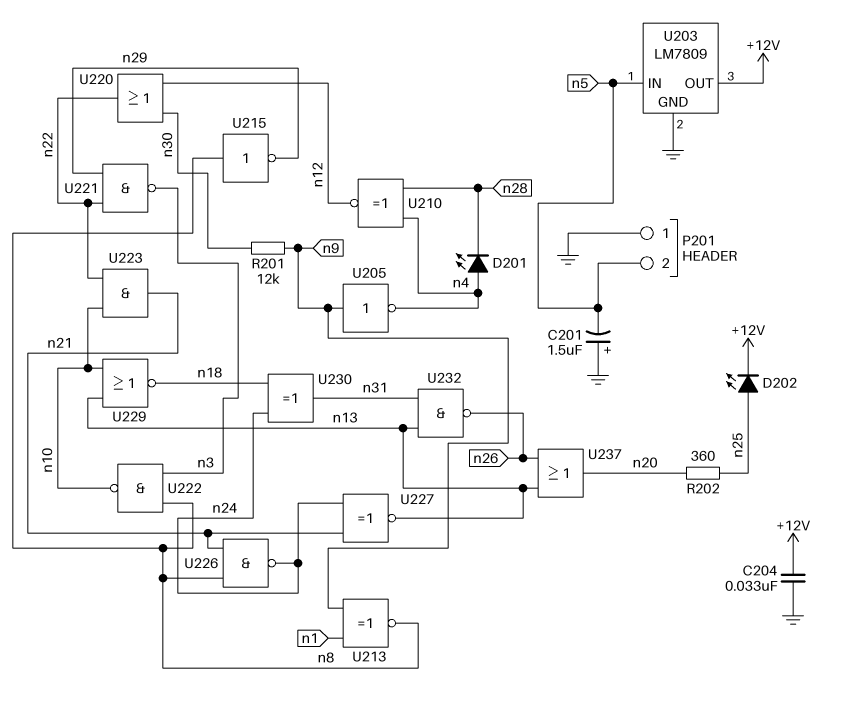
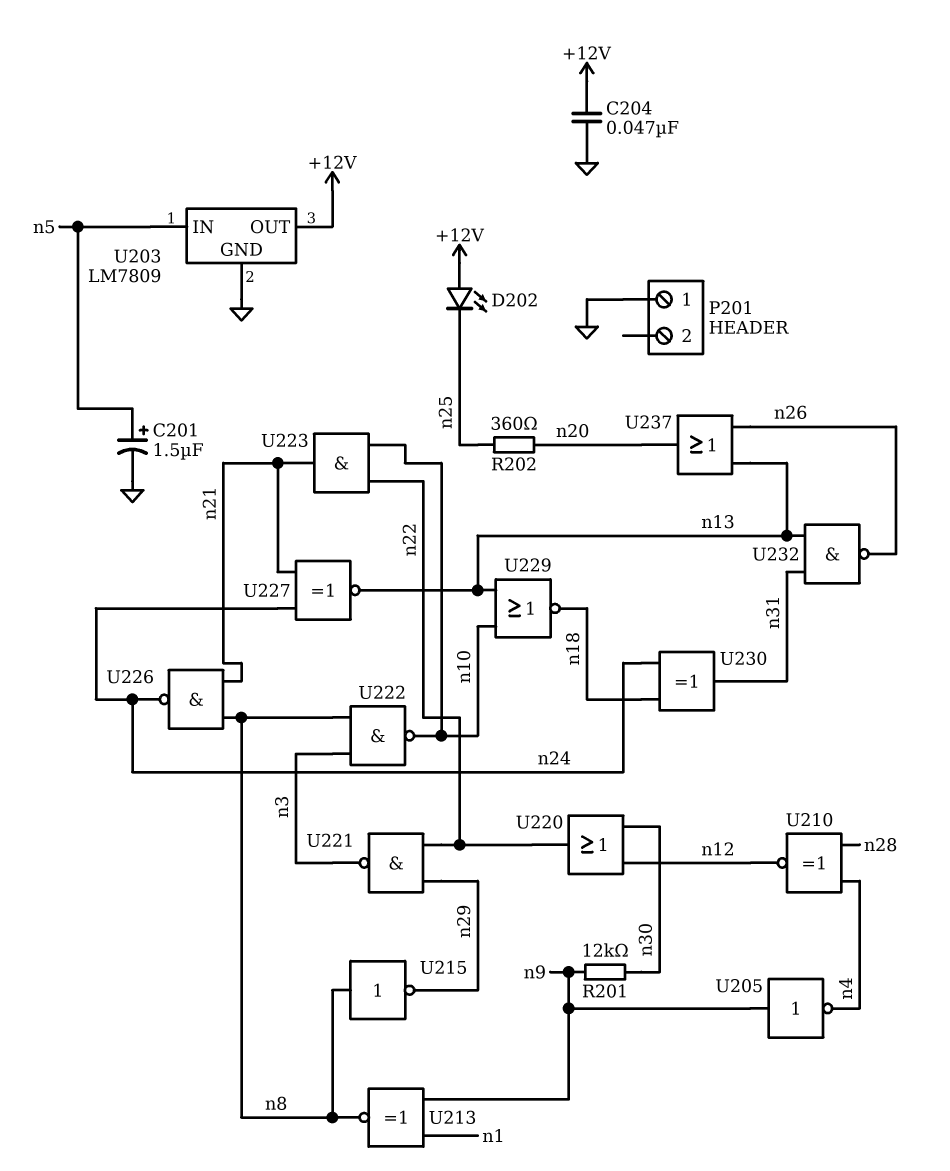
C201: 1.5uF (plus GND, minus n5) -> 1.5uF (plus n5, minus GND)
C204: 33nF (+12V, GND) -> 47nF (+12V, GND)
D201: LED (A n4, K n28) -> none
D202: LED (A n25, K +12V) -> LED (A +12V, K n25)
P201 pin 2: n5 -> none

